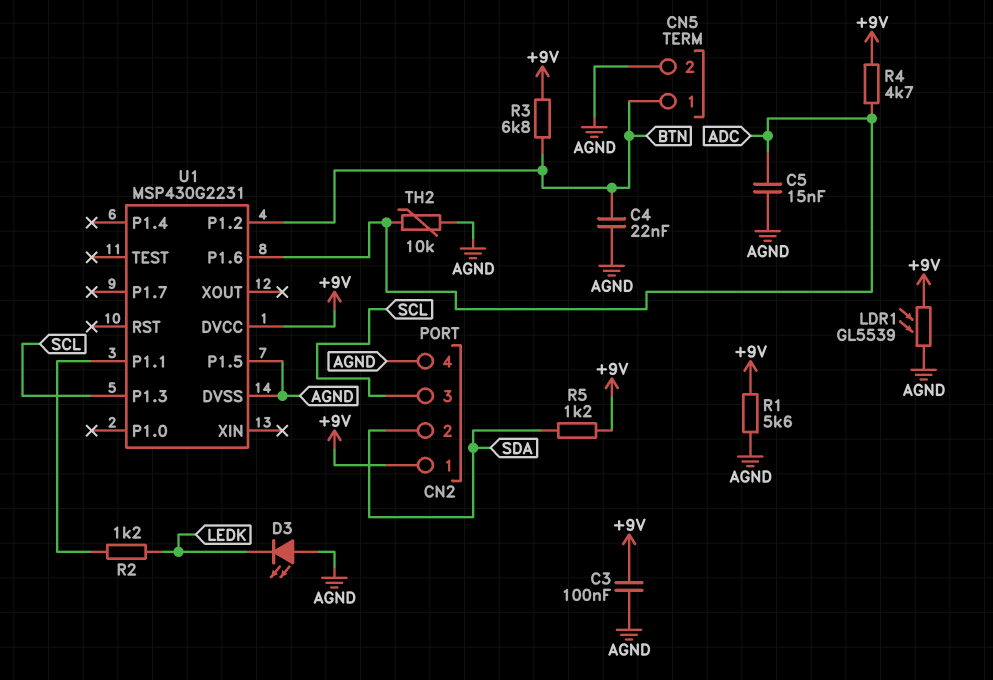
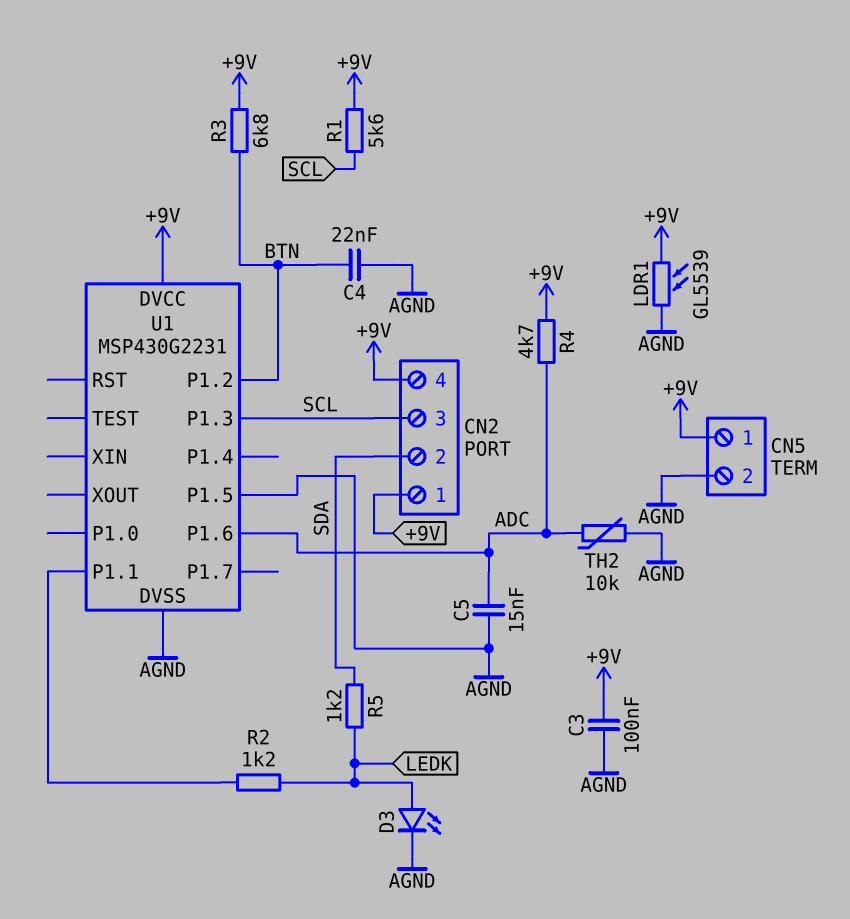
CN2 pin 4: AGND -> +9V
CN5 pin 1: BTN -> +9V
D3: LED (A AGND, K LEDK) -> LED (A LEDK, K AGND)
R1: 5.6k (+9V, AGND) -> 5.6k (+9V, SCL)
R5: 1.2k (+9V, SDA) -> 1.2k (LEDK, SDA)

